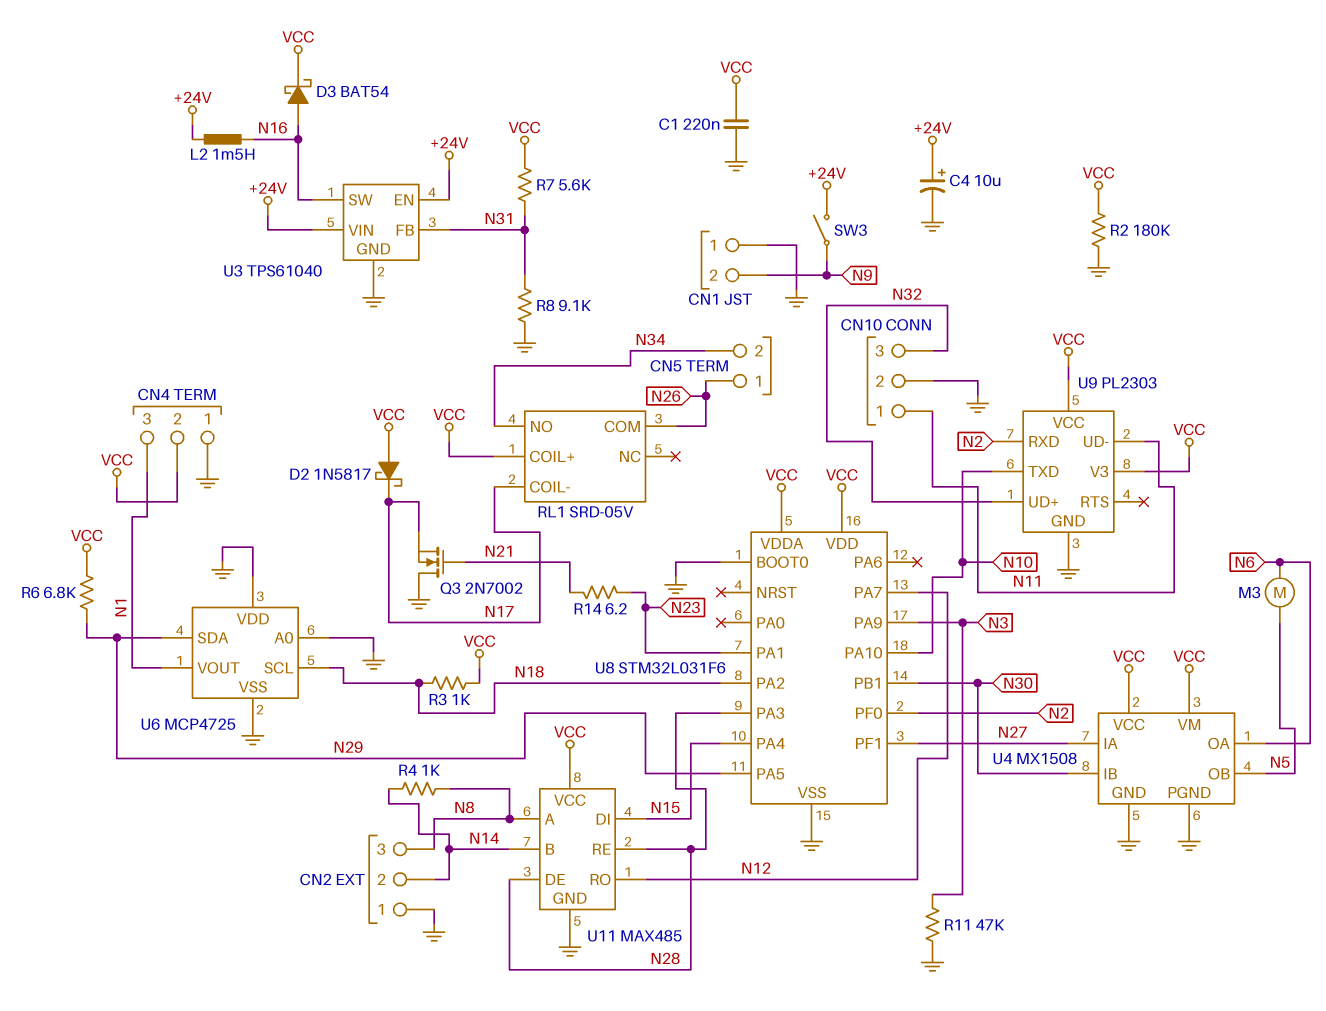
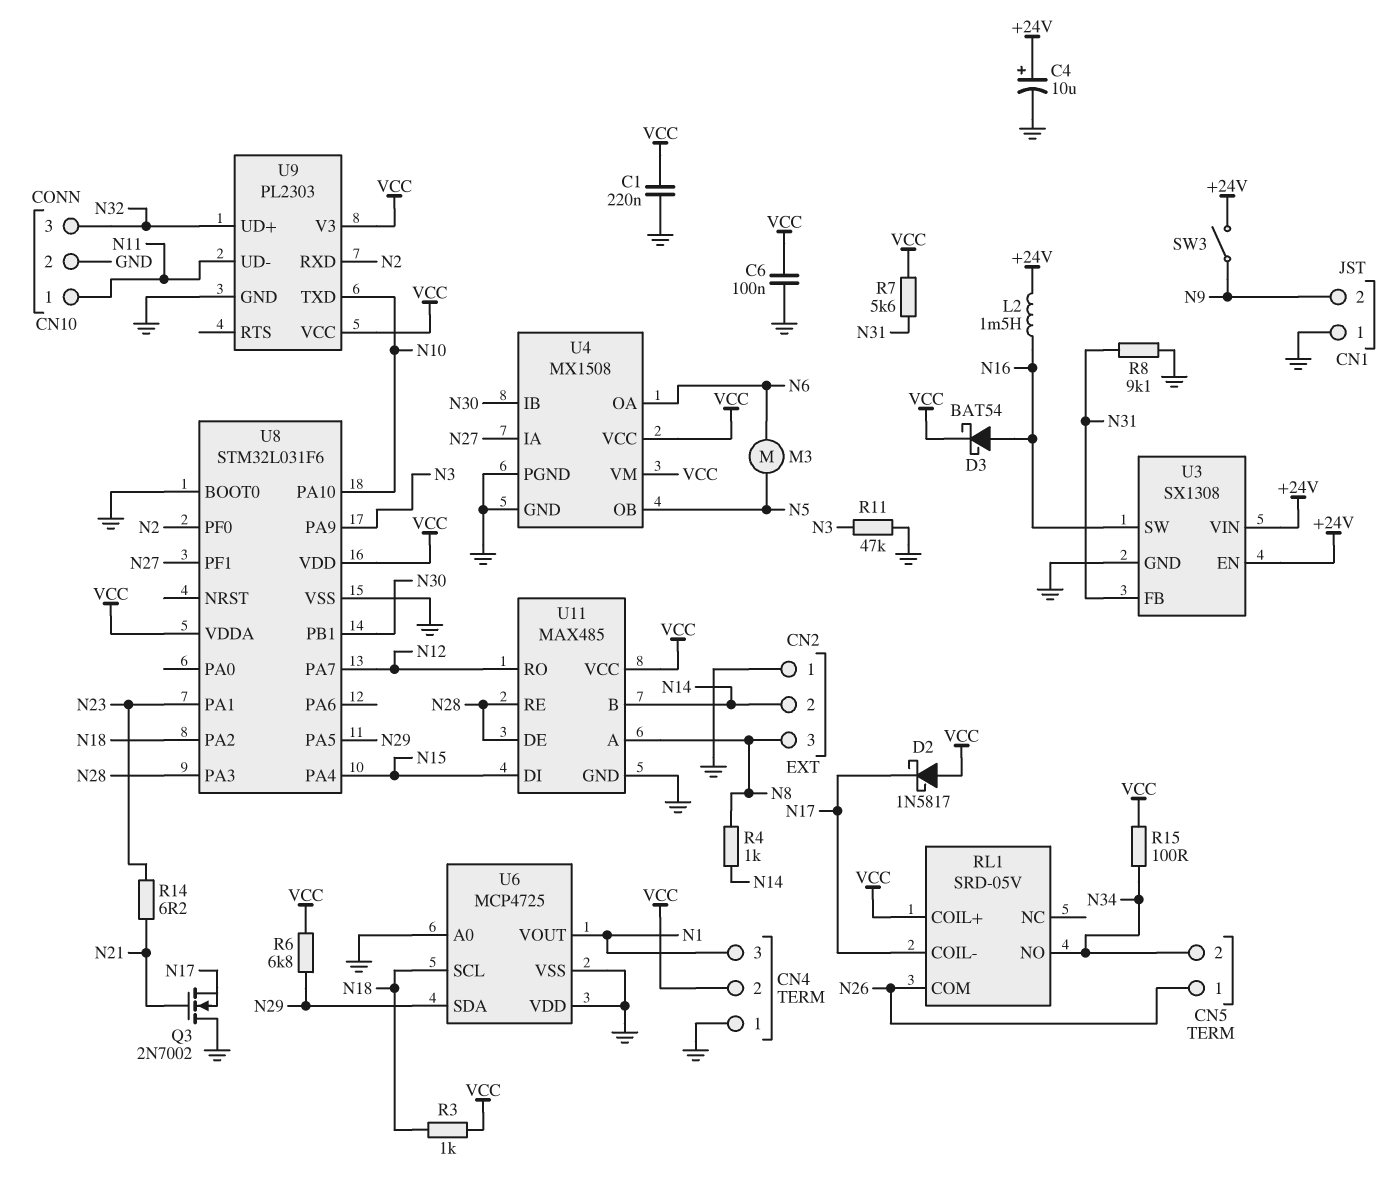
C6: none -> 100nF (GND, VCC)
R2: 180k (GND, VCC) -> none
R15: none -> 100 (N34, VCC)
U3: TPS61040 -> SX1308

